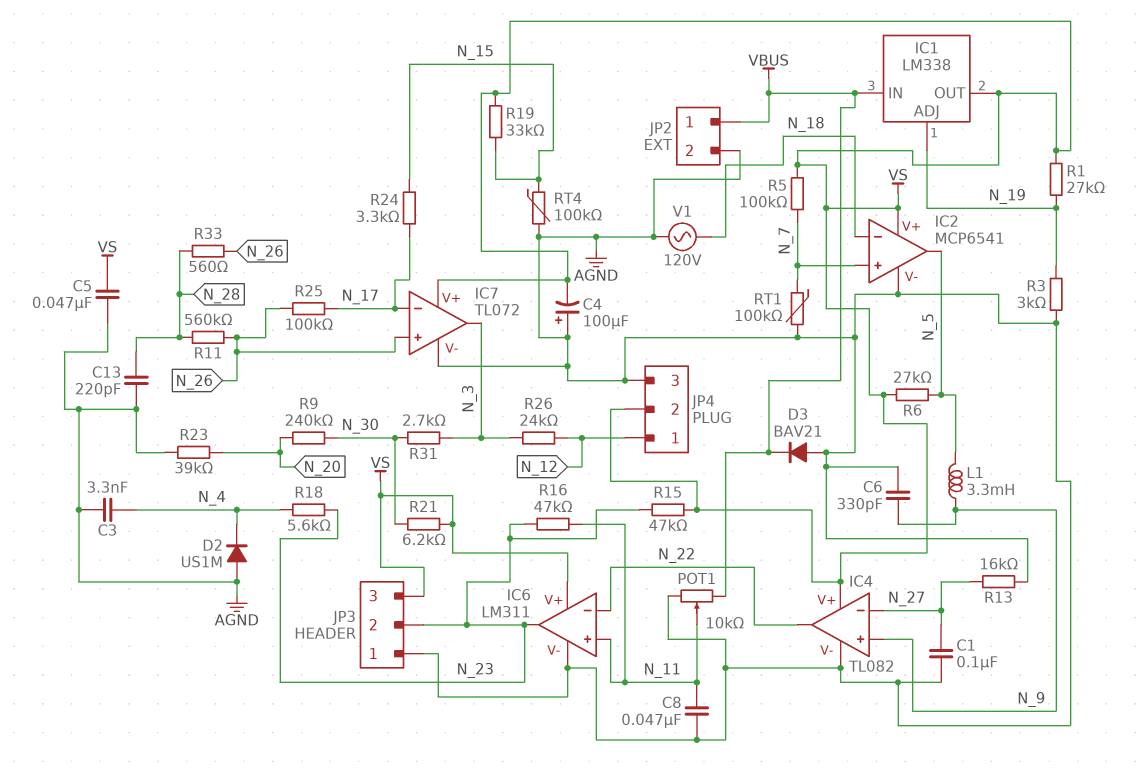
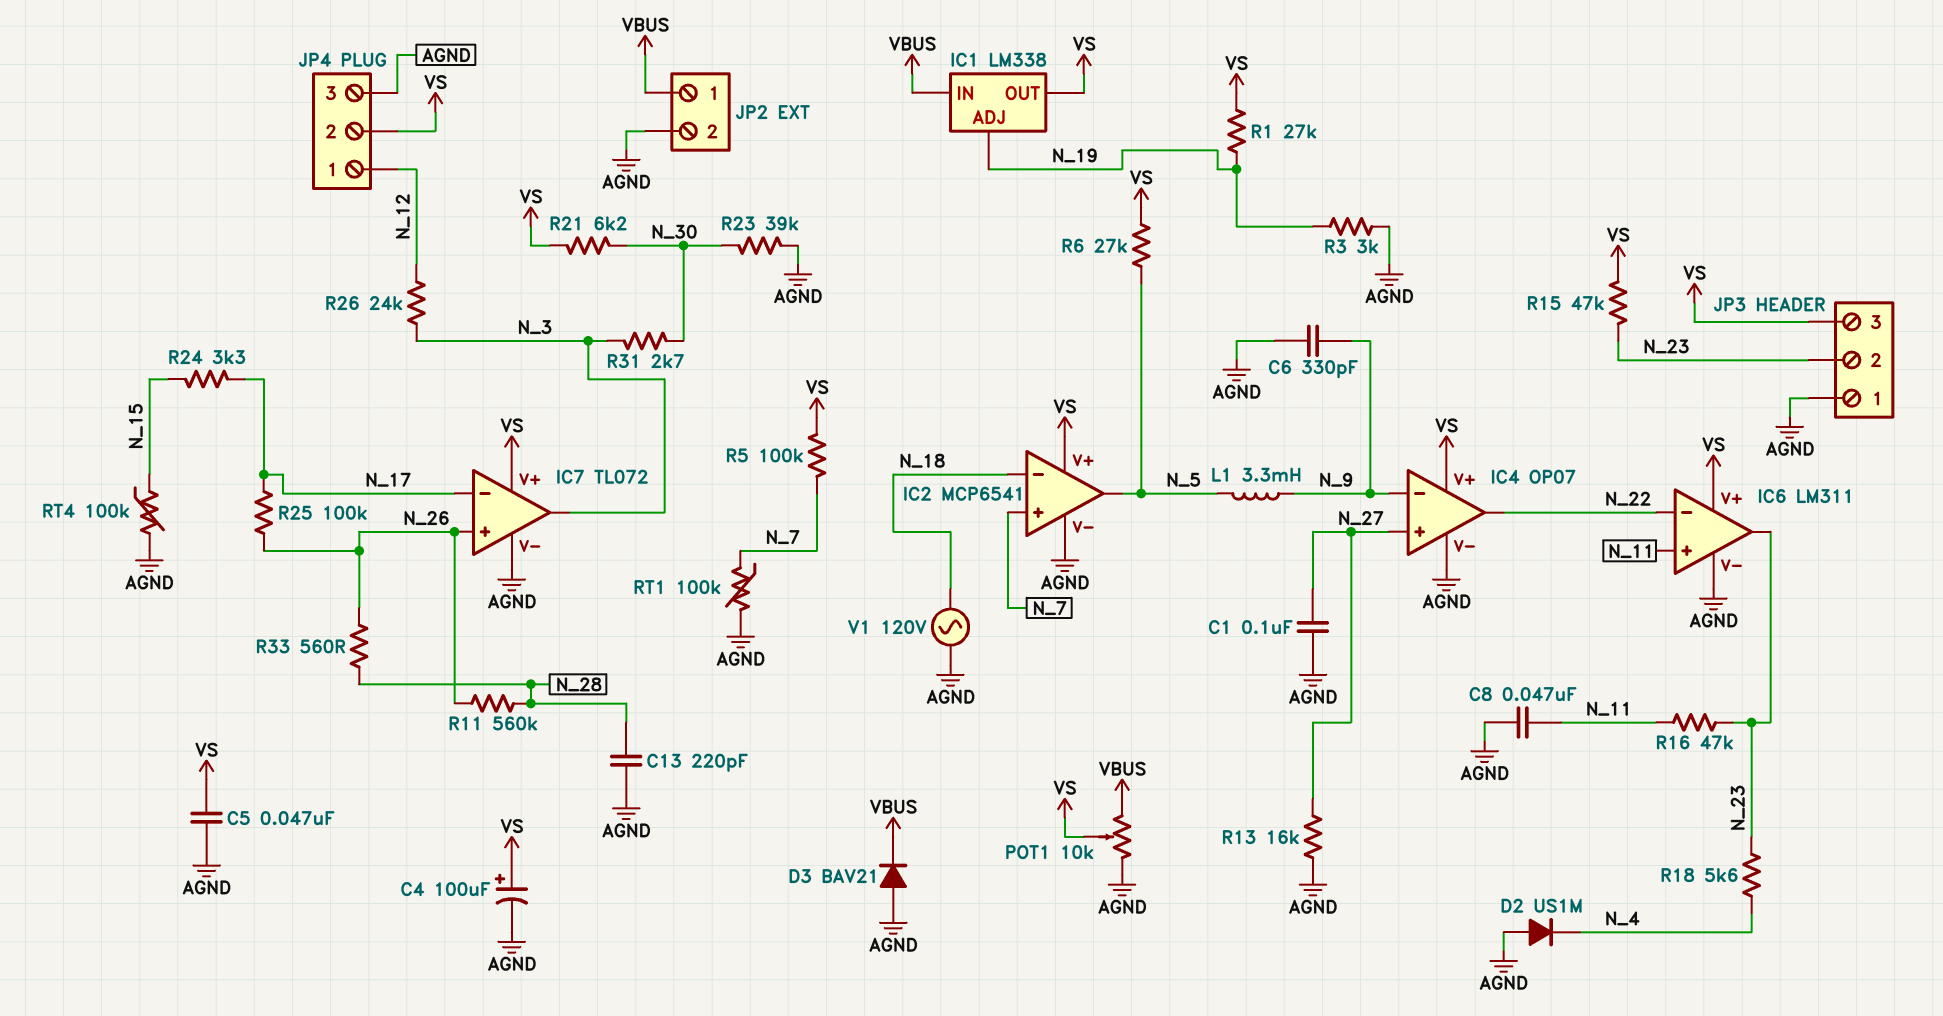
C3: 3.3nF (AGND, N_4) -> none
C4: 100uF (plus AGND, minus VS) -> 100uF (plus VS, minus AGND)
IC4: TL082 -> OP07
IC4 pin in+: N_9 -> N_27
IC4 pin in-: N_27 -> N_9
POT1: 10k (AGND, VBUS, wiper N_11) -> 10k (AGND, VBUS, wiper VS)
R9: 240k (N_20, N_30) -> none
R19: 33k (N_15, VS) -> none
R23: 39k (AGND, N_20) -> 39k (AGND, N_30)

